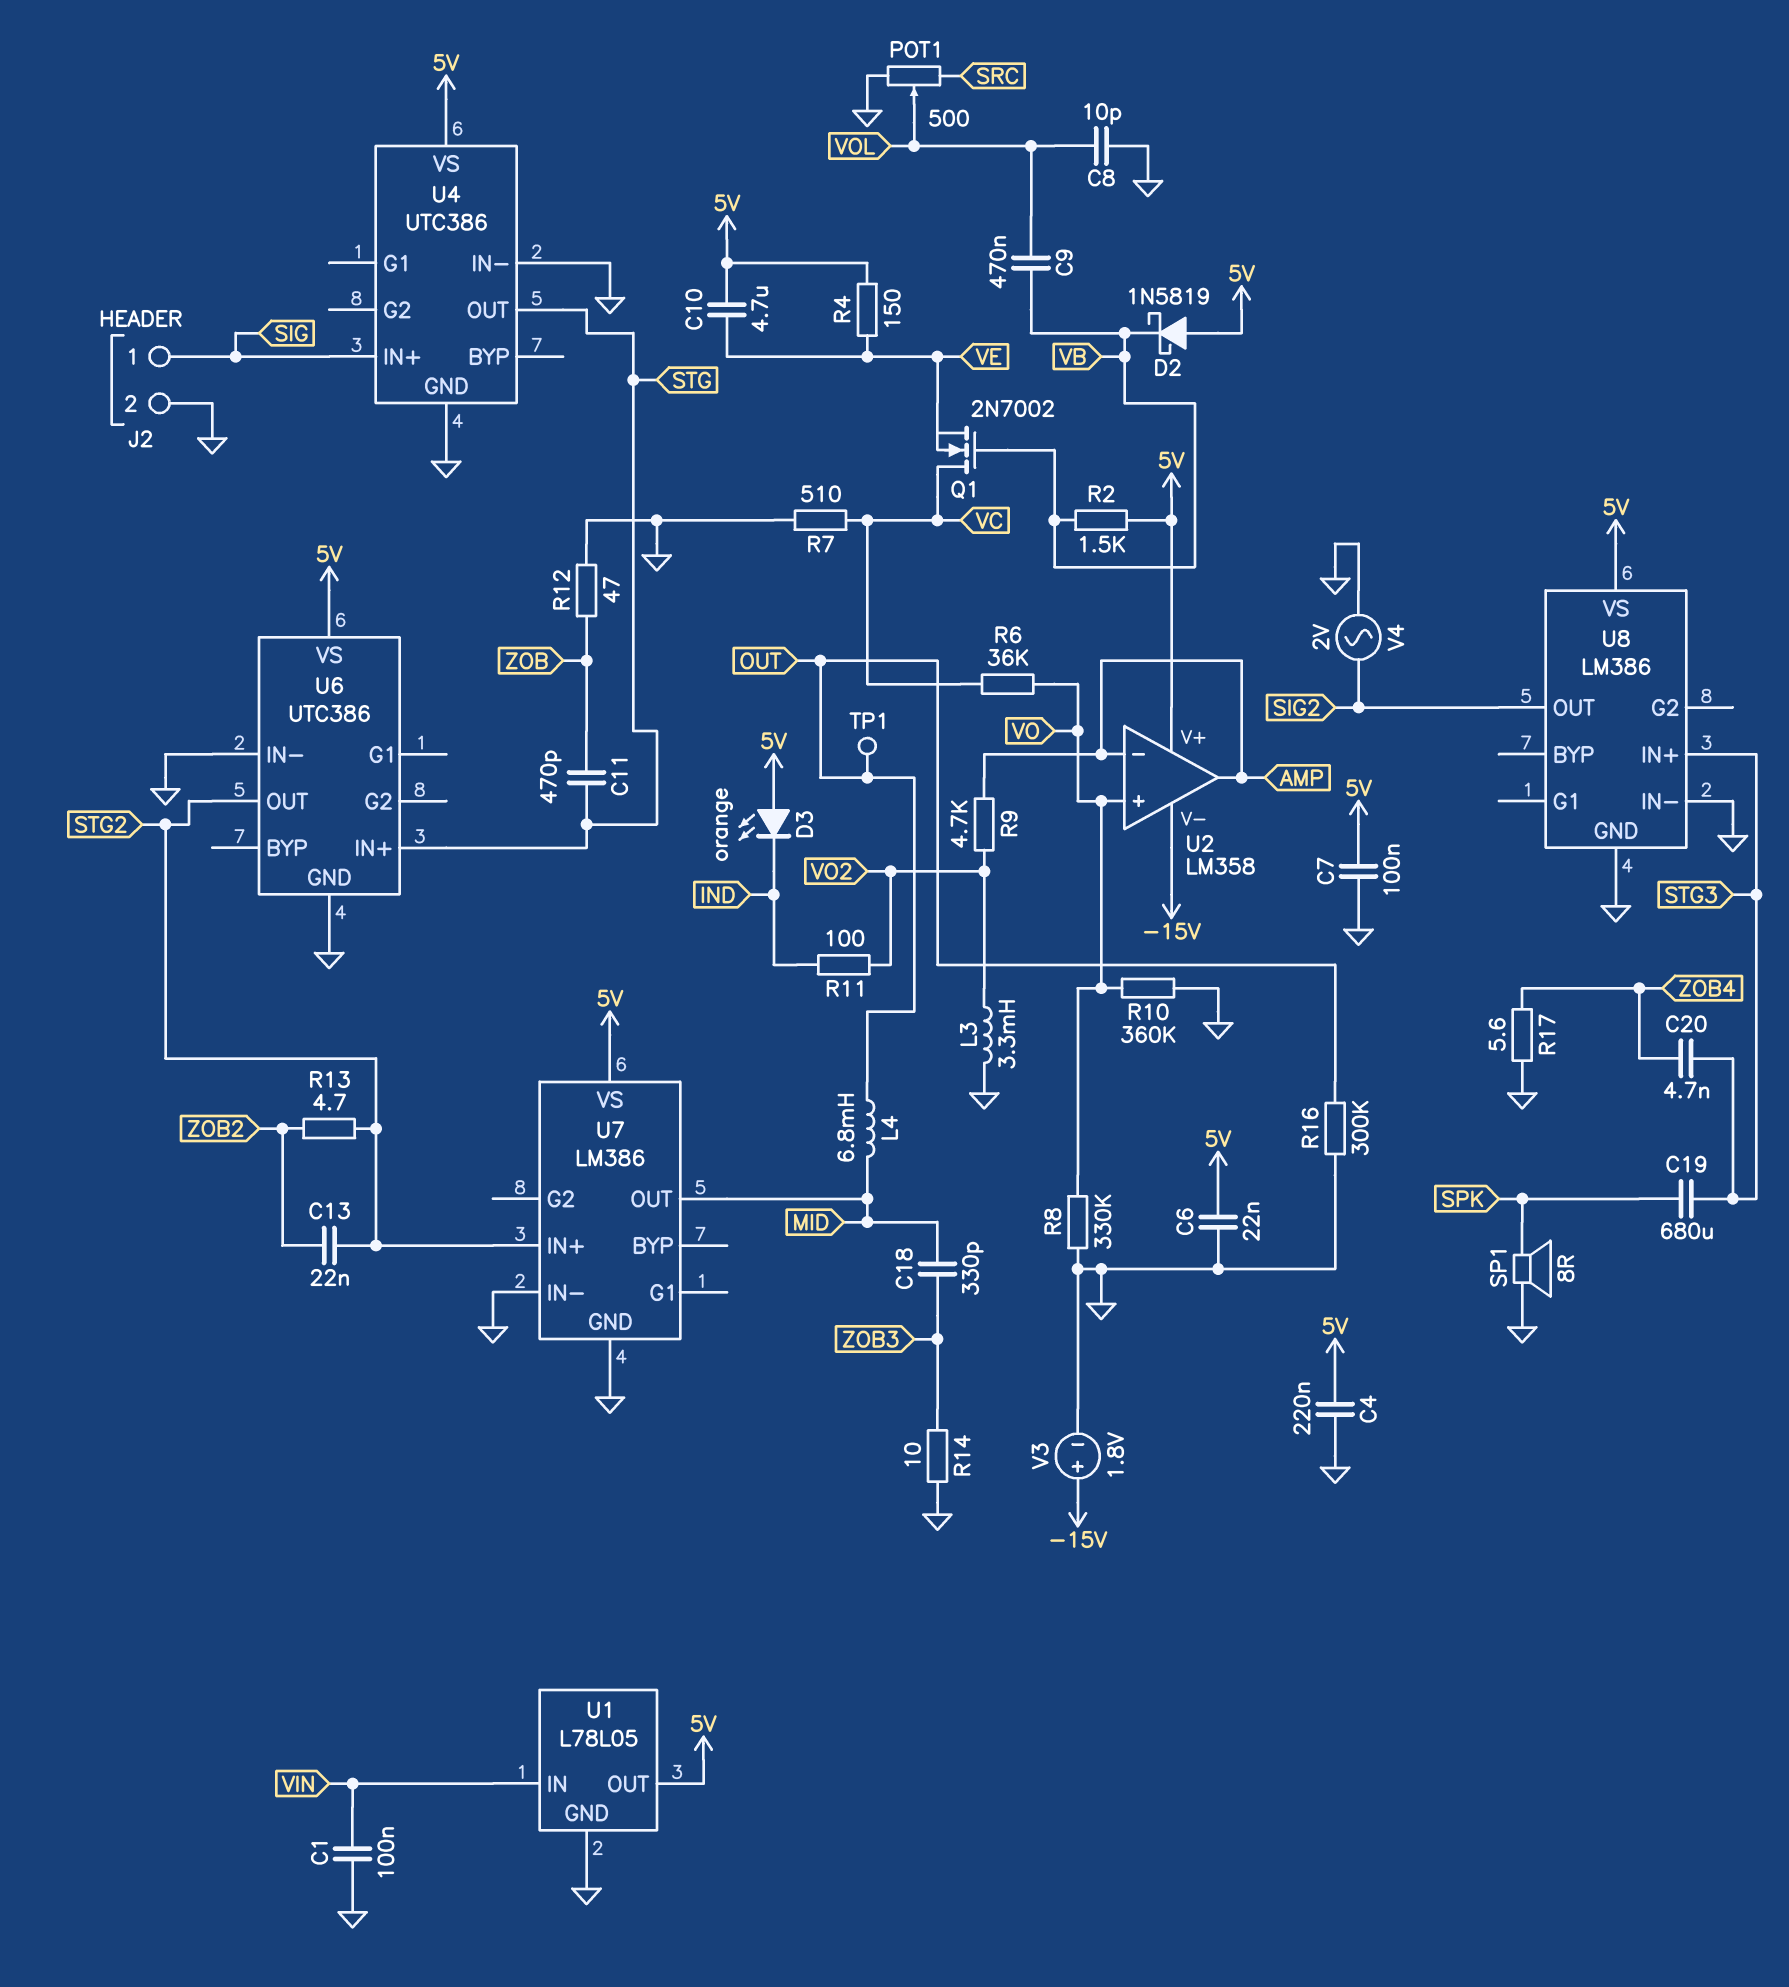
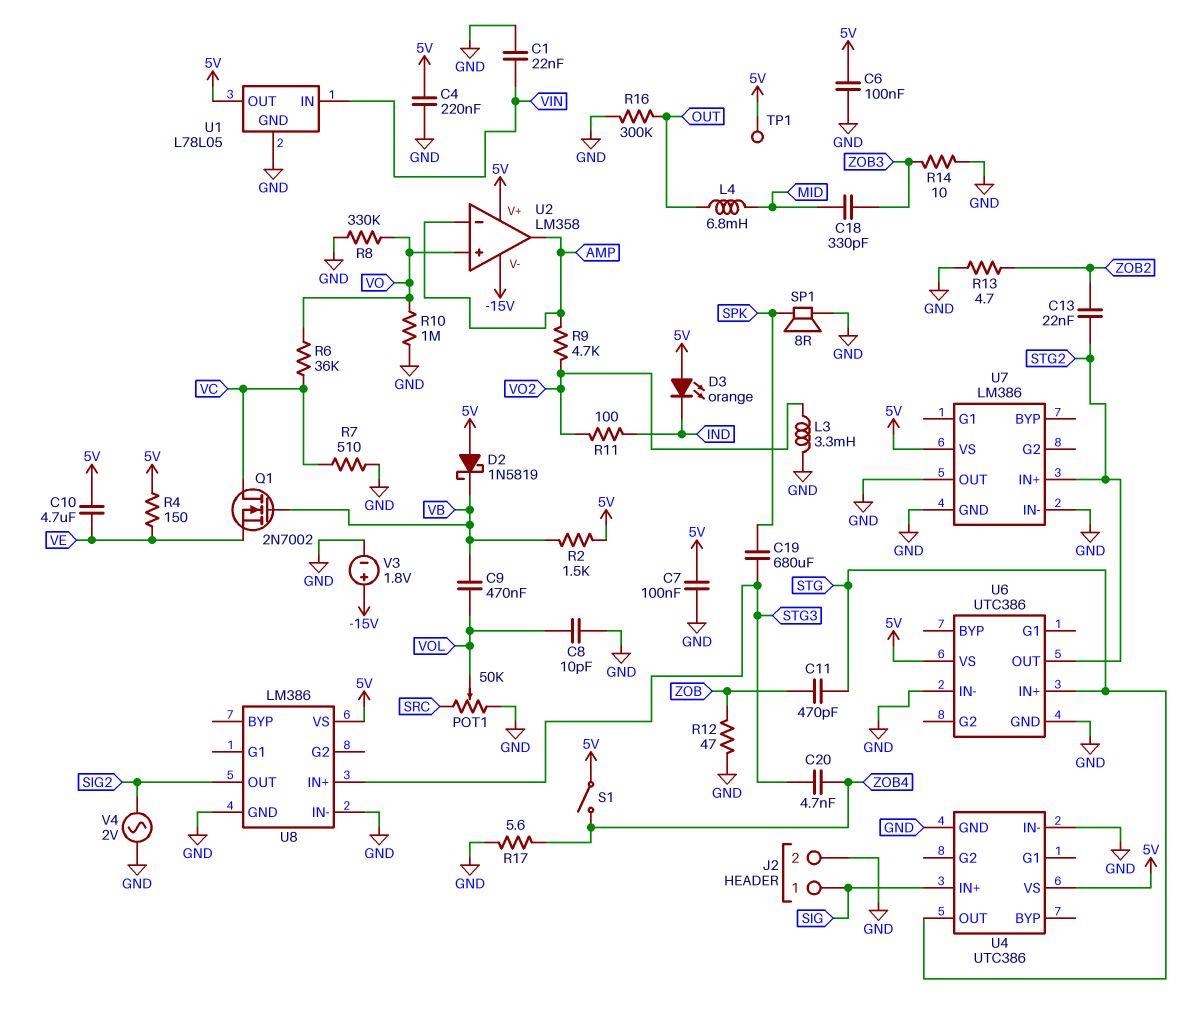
C1: 100nF (GND, VIN) -> 22nF (GND, VIN)
C6: 22nF (5V, GND) -> 100nF (5V, GND)
POT1: 500 (GND, SRC, wiper VOL) -> 50k (GND, SRC, wiper VOL)
R10: 360k (GND, VO) -> 1M (GND, VO)
R13: 4.7 (STG2, ZOB2) -> 4.7 (GND, ZOB2)
S1: none -> switch (5V, ZOB4)
TP1: test point (OUT) -> test point (5V)
U7 pin OUT: MID -> GND

